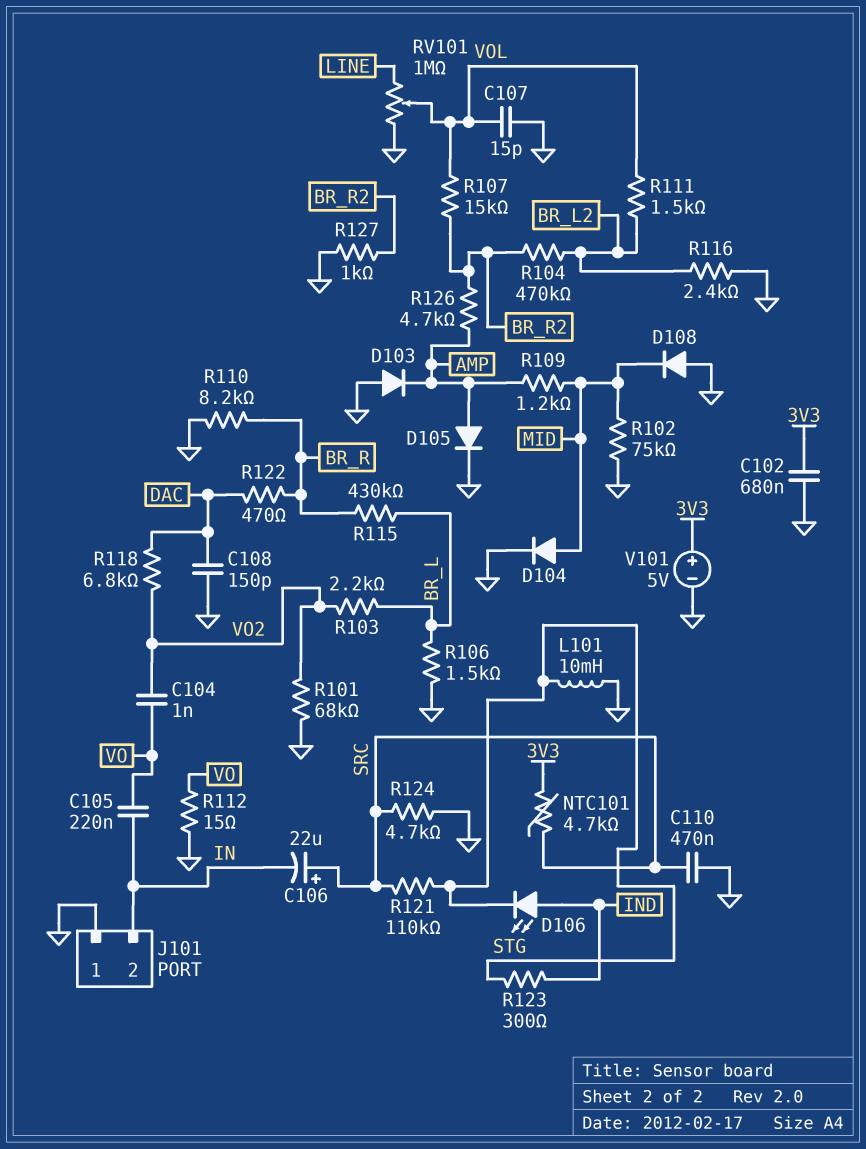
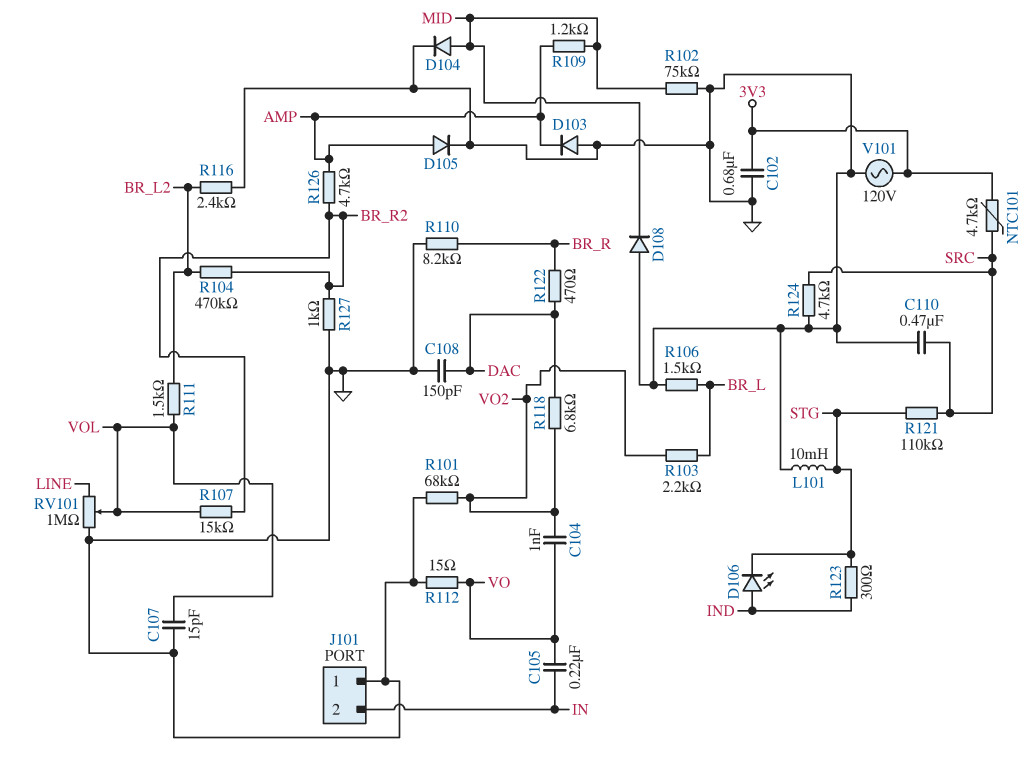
C106: 22uF (plus SRC, minus IN) -> none
R115: 430k (BR_L, BR_R) -> none
V101: 5V (plus 3V3, minus GND) -> AC 120V (3V3, GND)

